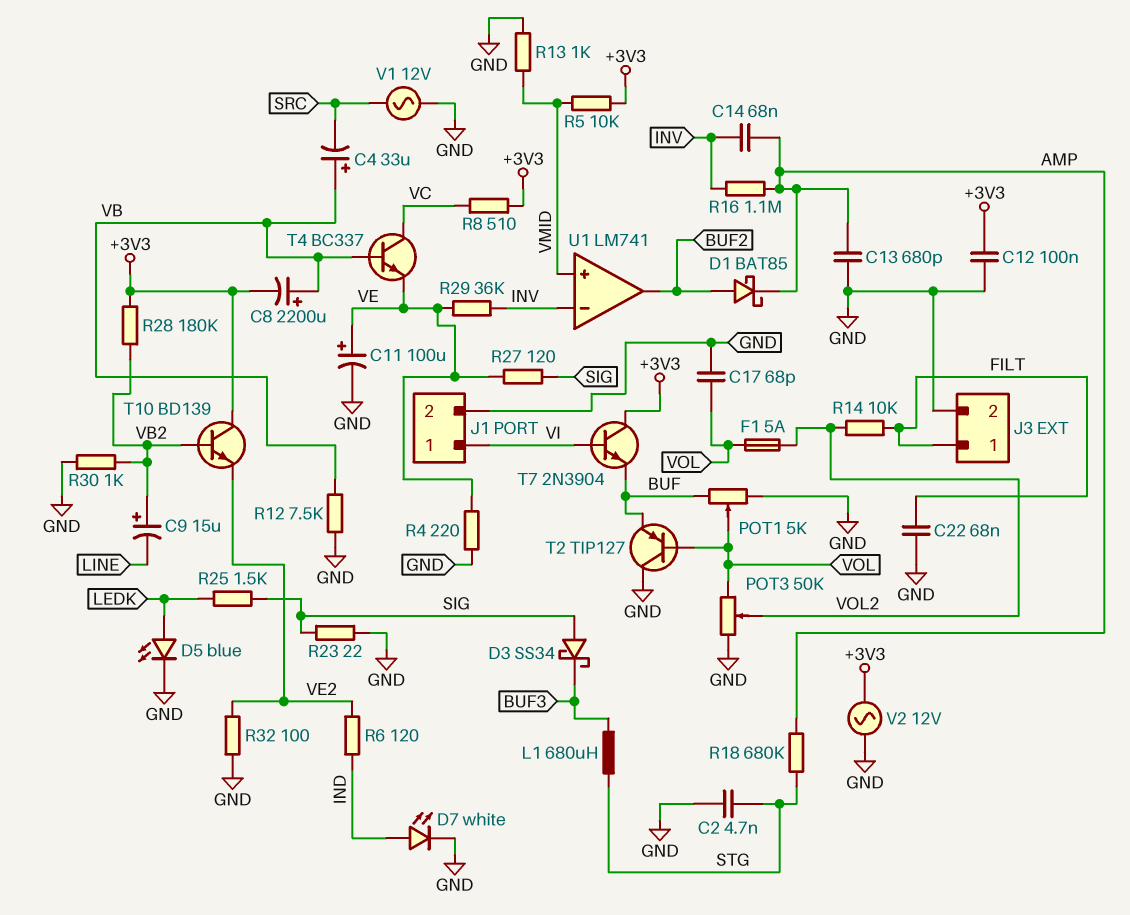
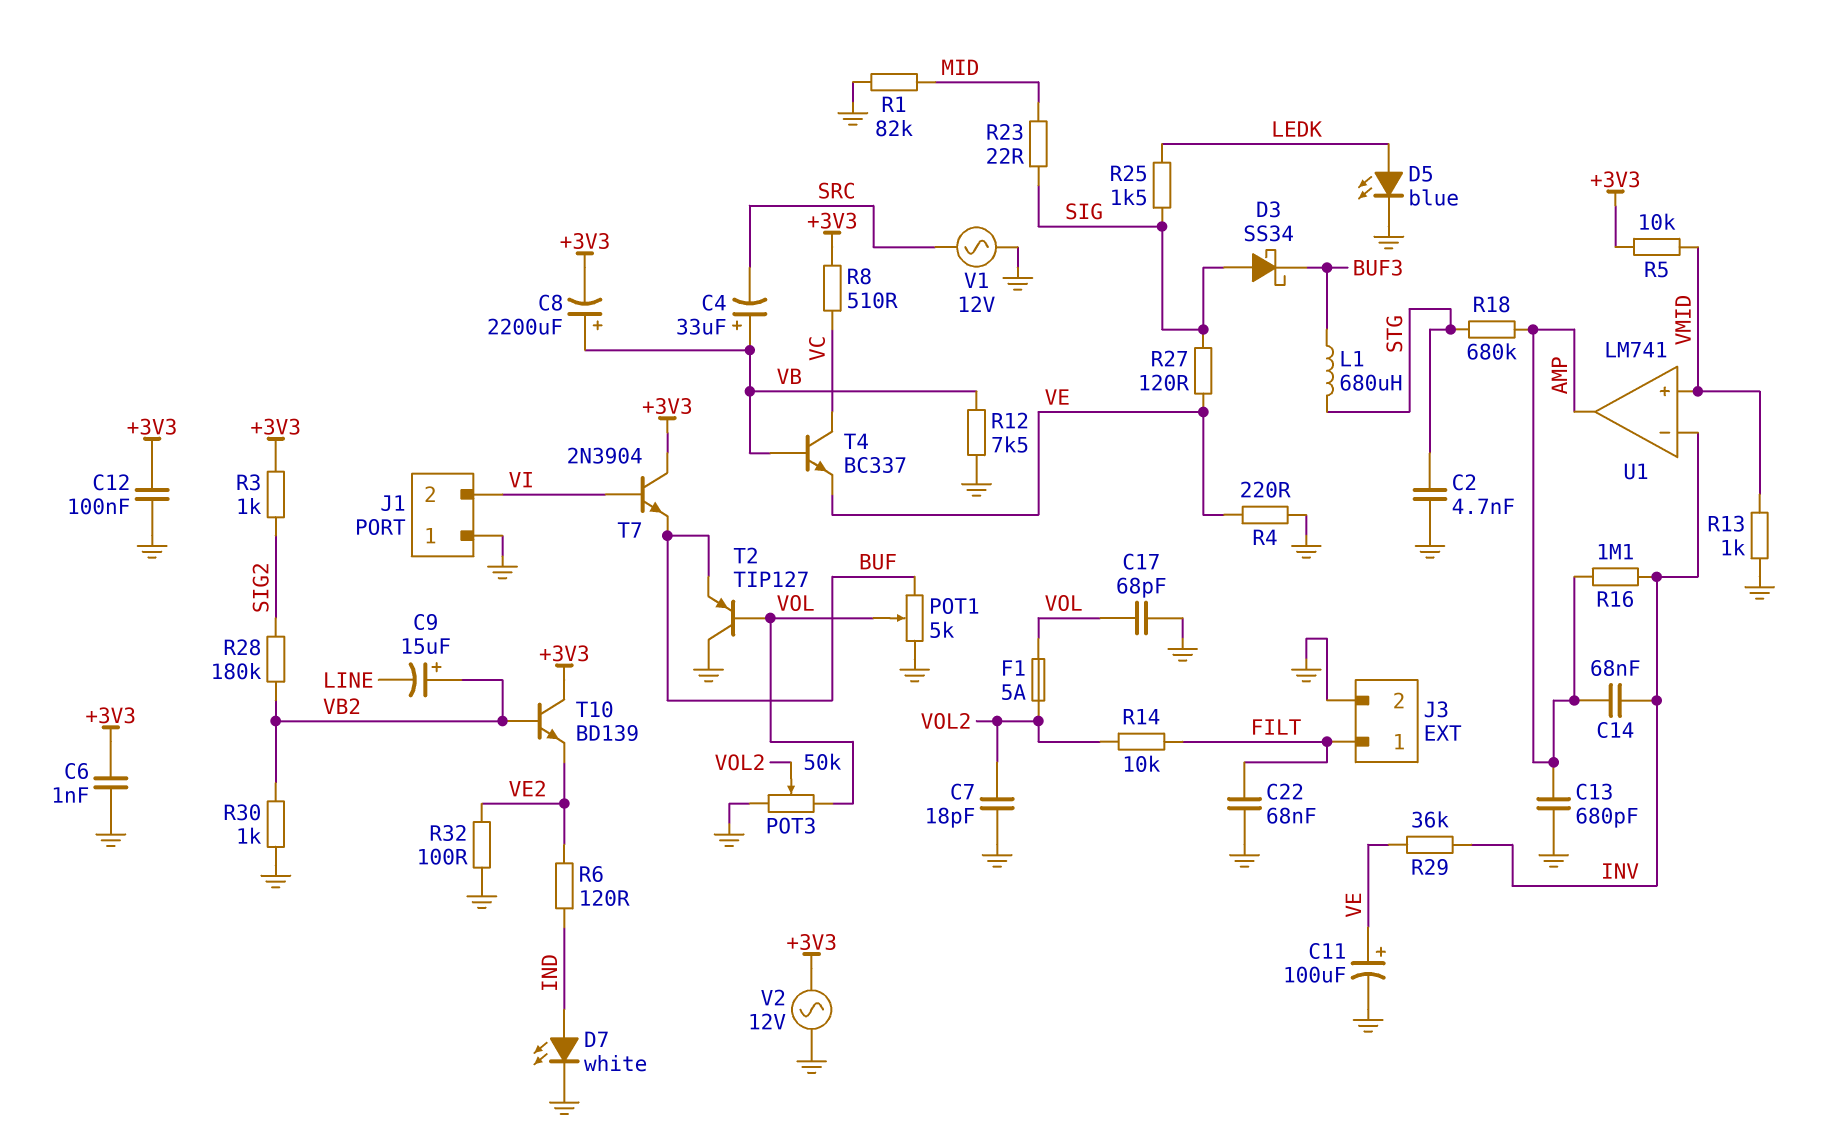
C6: none -> 1nF (+3V3, GND)
C7: none -> 18pF (GND, VOL2)
D1: schottky BAT85 (A BUF2, K AMP) -> none
J1 pin 1: VI -> GND
J1 pin 2: GND -> VI
R1: none -> 82k (GND, MID)
R3: none -> 1k (+3V3, SIG2)
R23: 22 (GND, SIG) -> 22 (MID, SIG)
R28: 180k (+3V3, VB2) -> 180k (SIG2, VB2)
U1 pin out: BUF2 -> AMP

